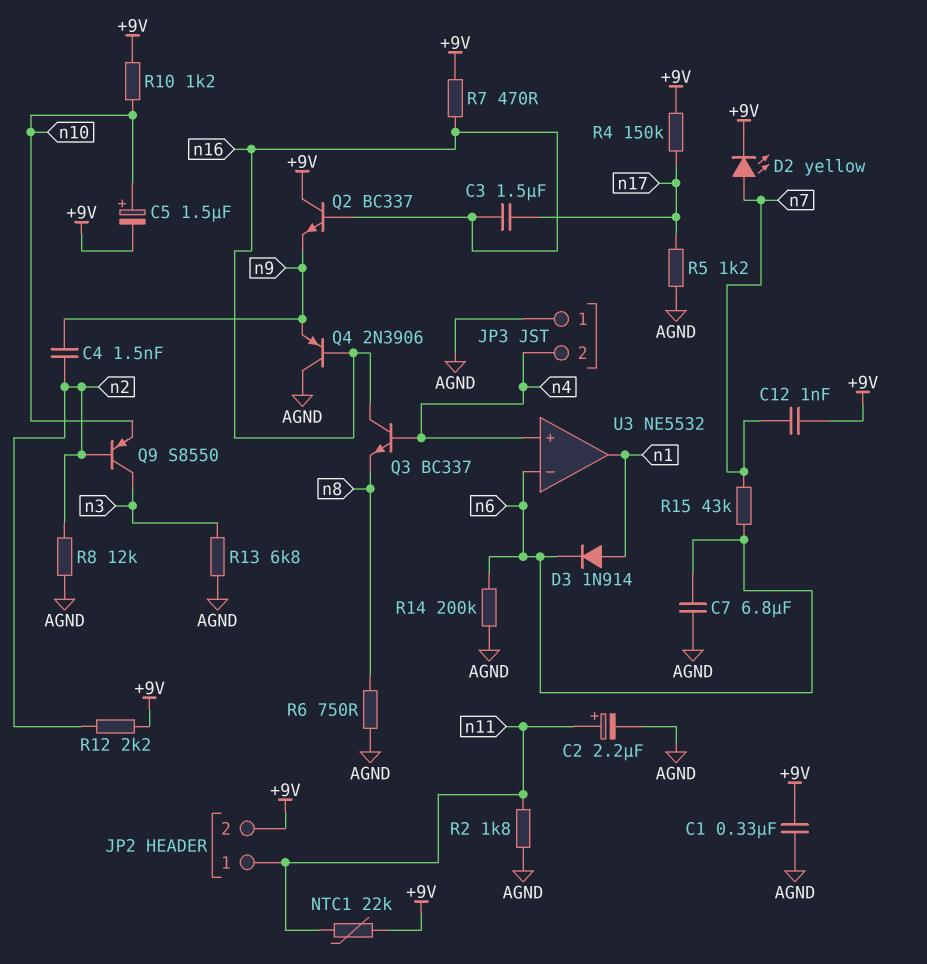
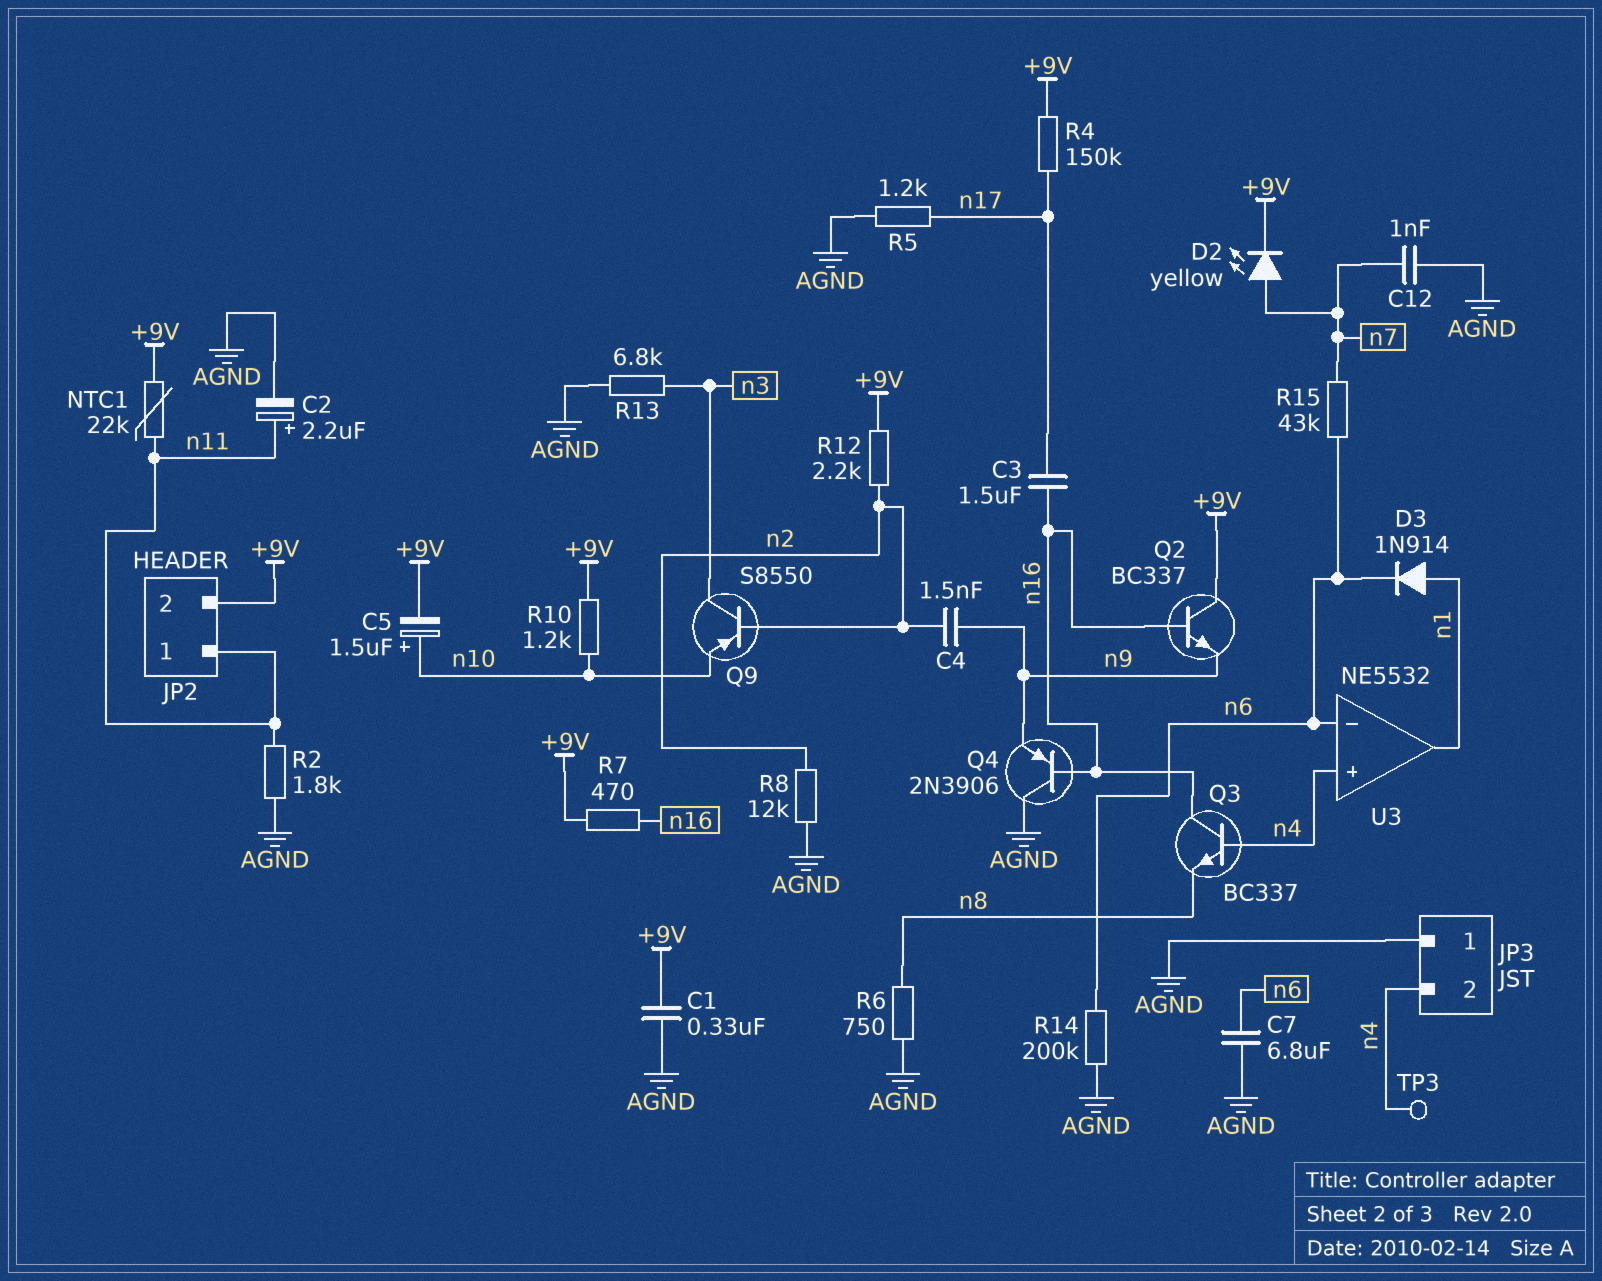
C12: 1nF (+9V, n7) -> 1nF (AGND, n7)
TP3: none -> test point (n4)

